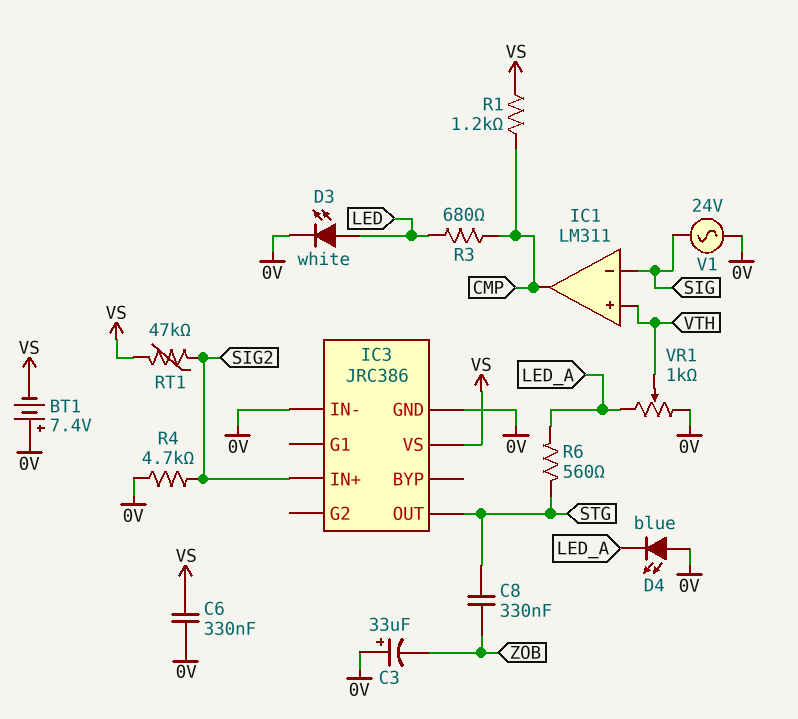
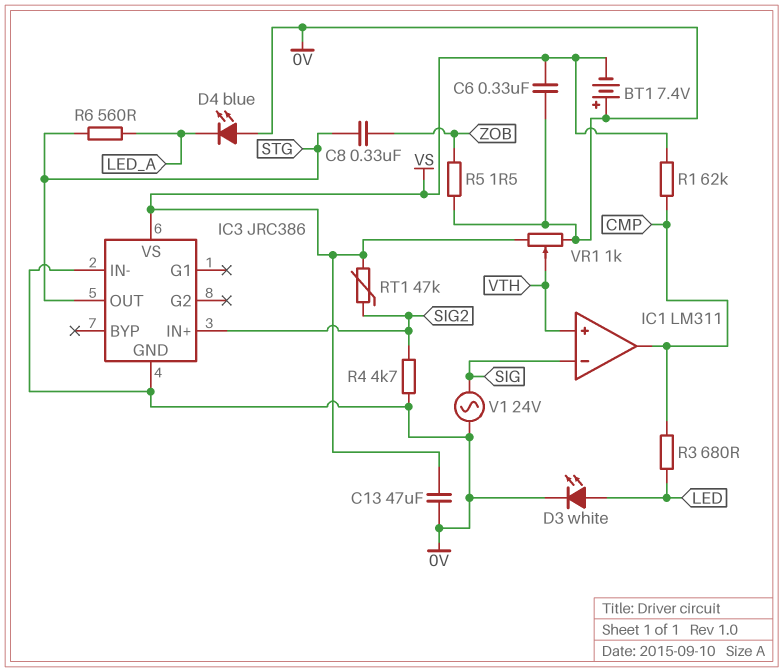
C3: 33uF (plus 0V, minus ZOB) -> none
C13: none -> 47uF (0V, VS)
R1: 1.2k (CMP, VS) -> 62k (CMP, VS)
R5: none -> 1.5 (0V, ZOB)
VR1: 1k (0V, LED_A, wiper VTH) -> 1k (0V, VS, wiper VTH)

